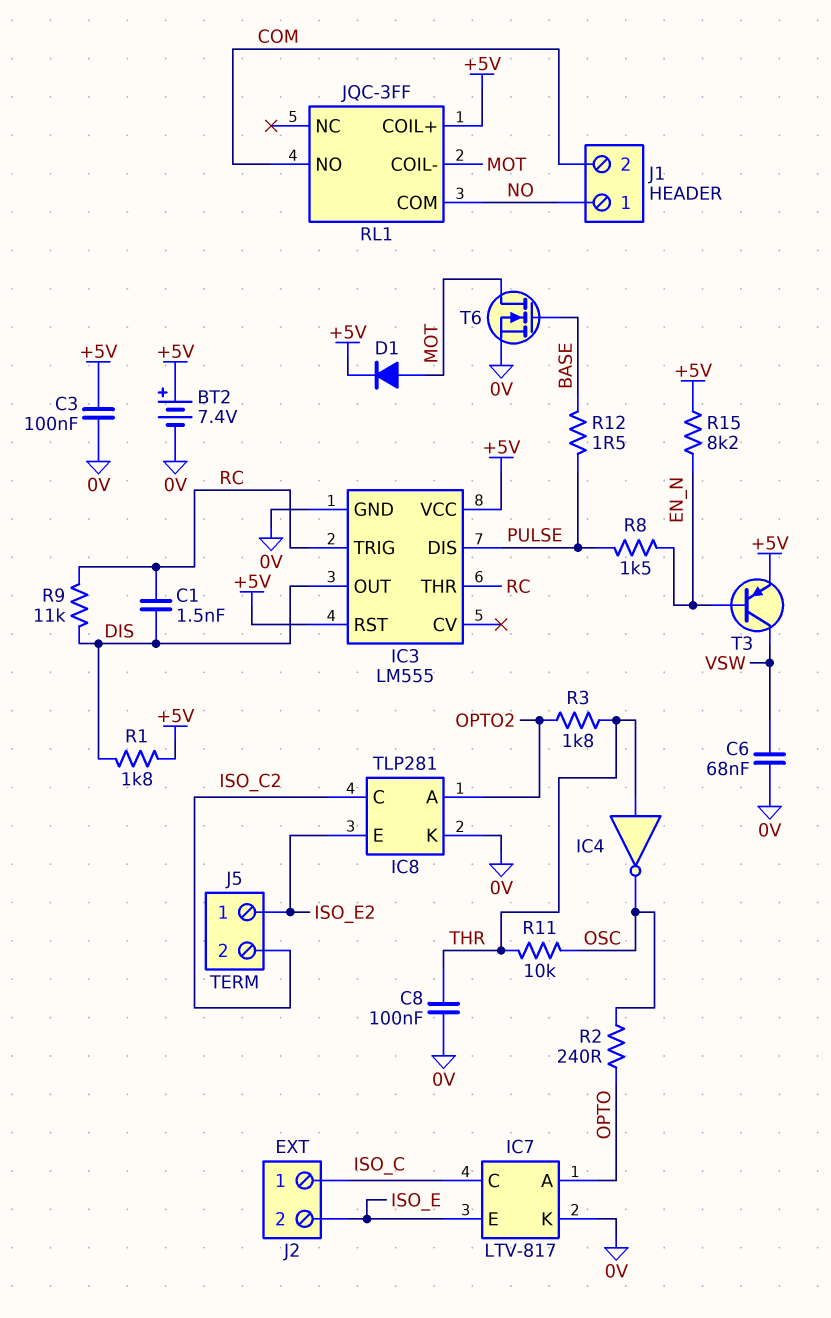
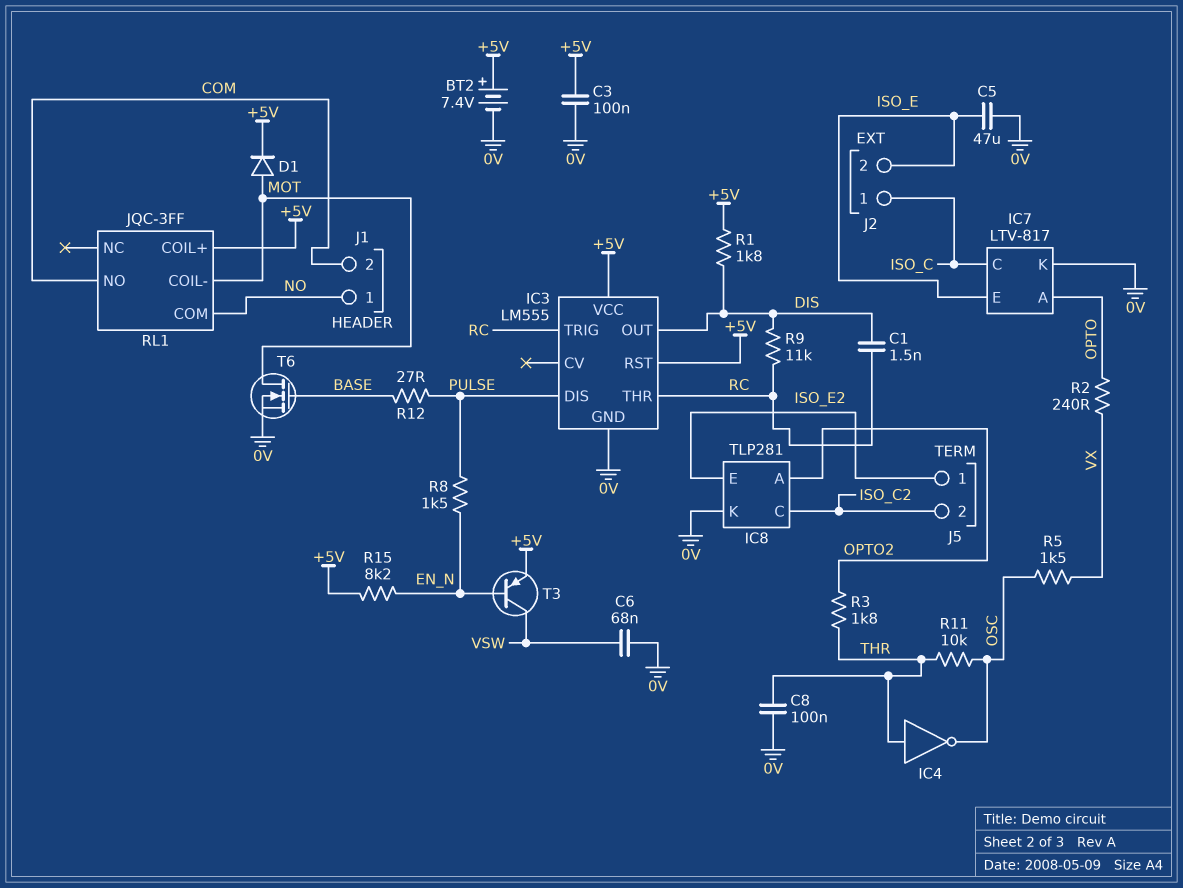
C5: none -> 47uF (0V, ISO_E)
R2: 240 (OPTO, OSC) -> 240 (OPTO, VX)
R5: none -> 1.5k (OSC, VX)
R12: 1.5 (BASE, PULSE) -> 27 (BASE, PULSE)

